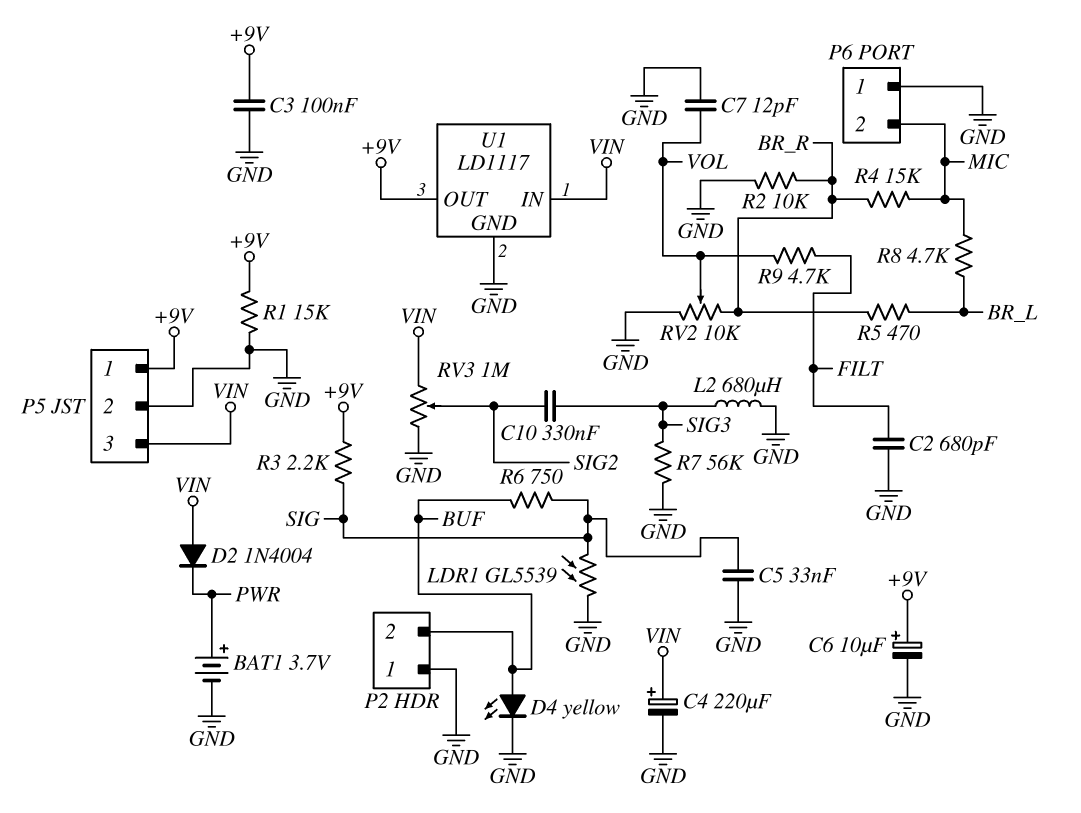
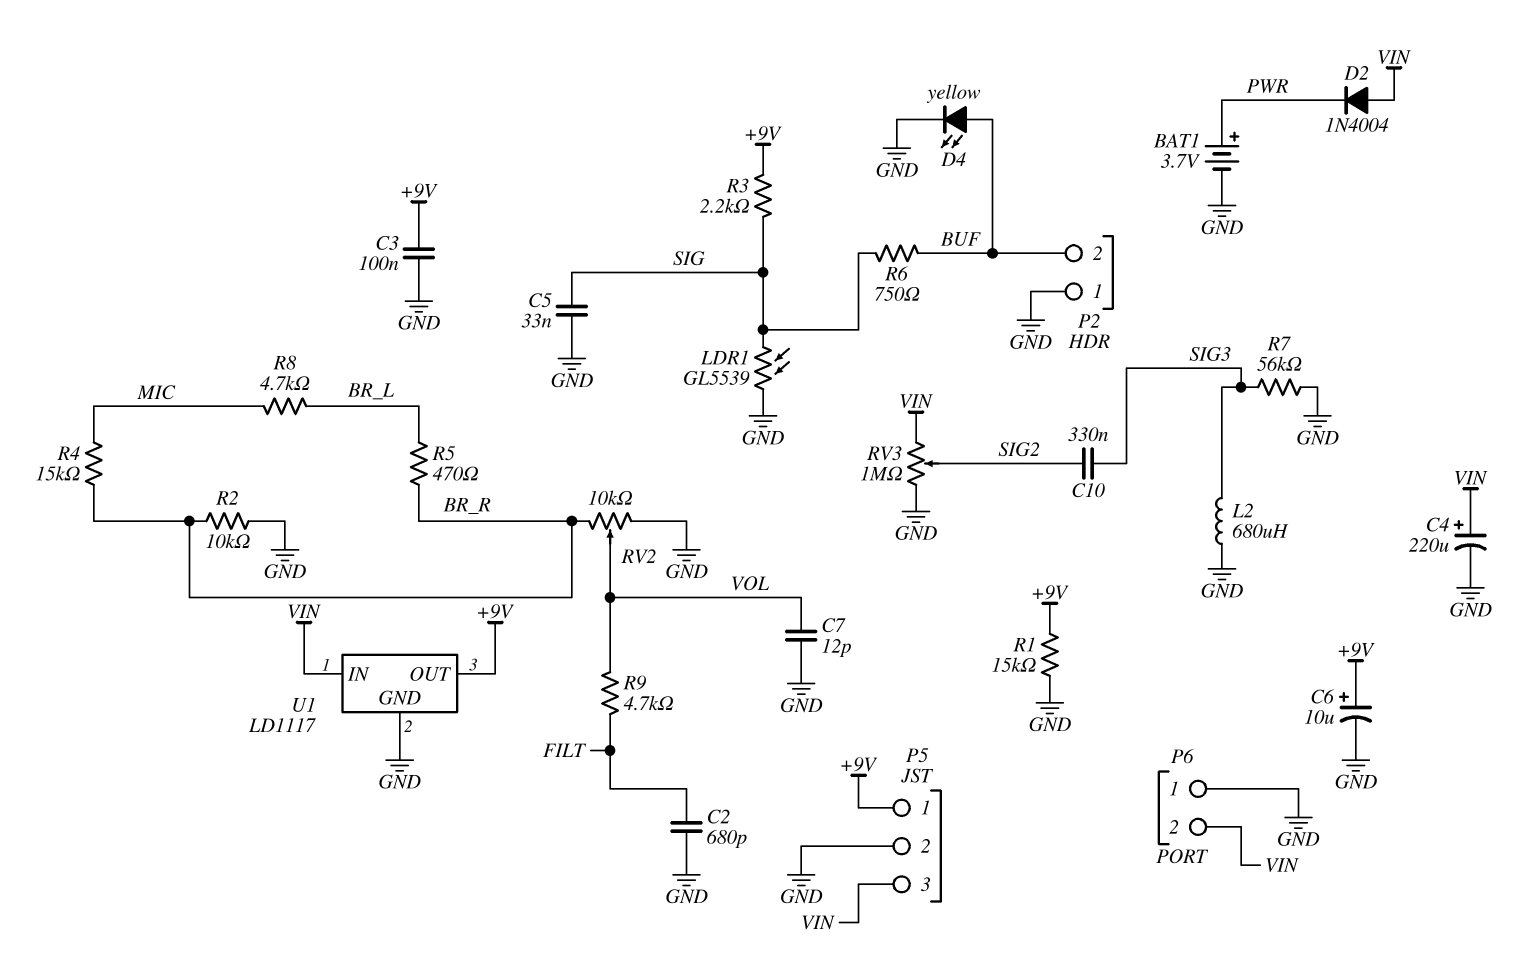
P6 pin 2: MIC -> VIN

